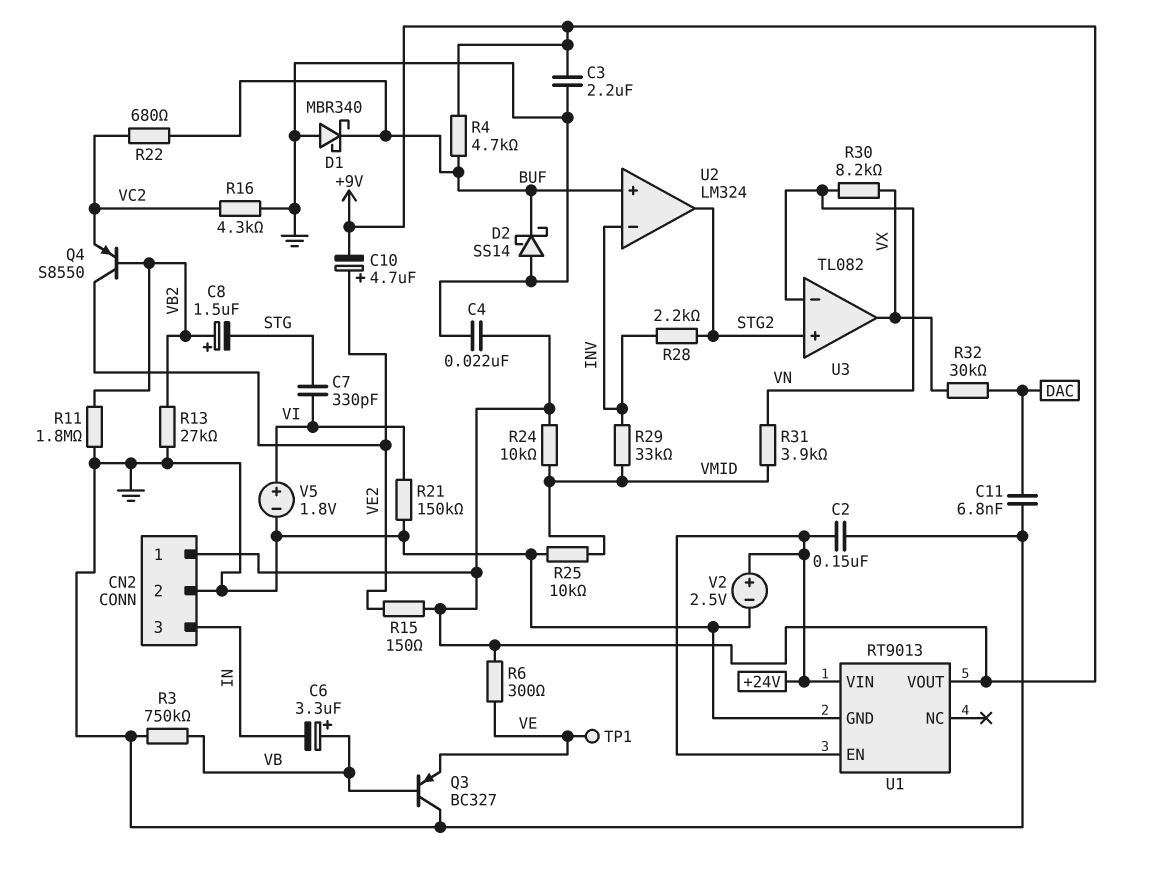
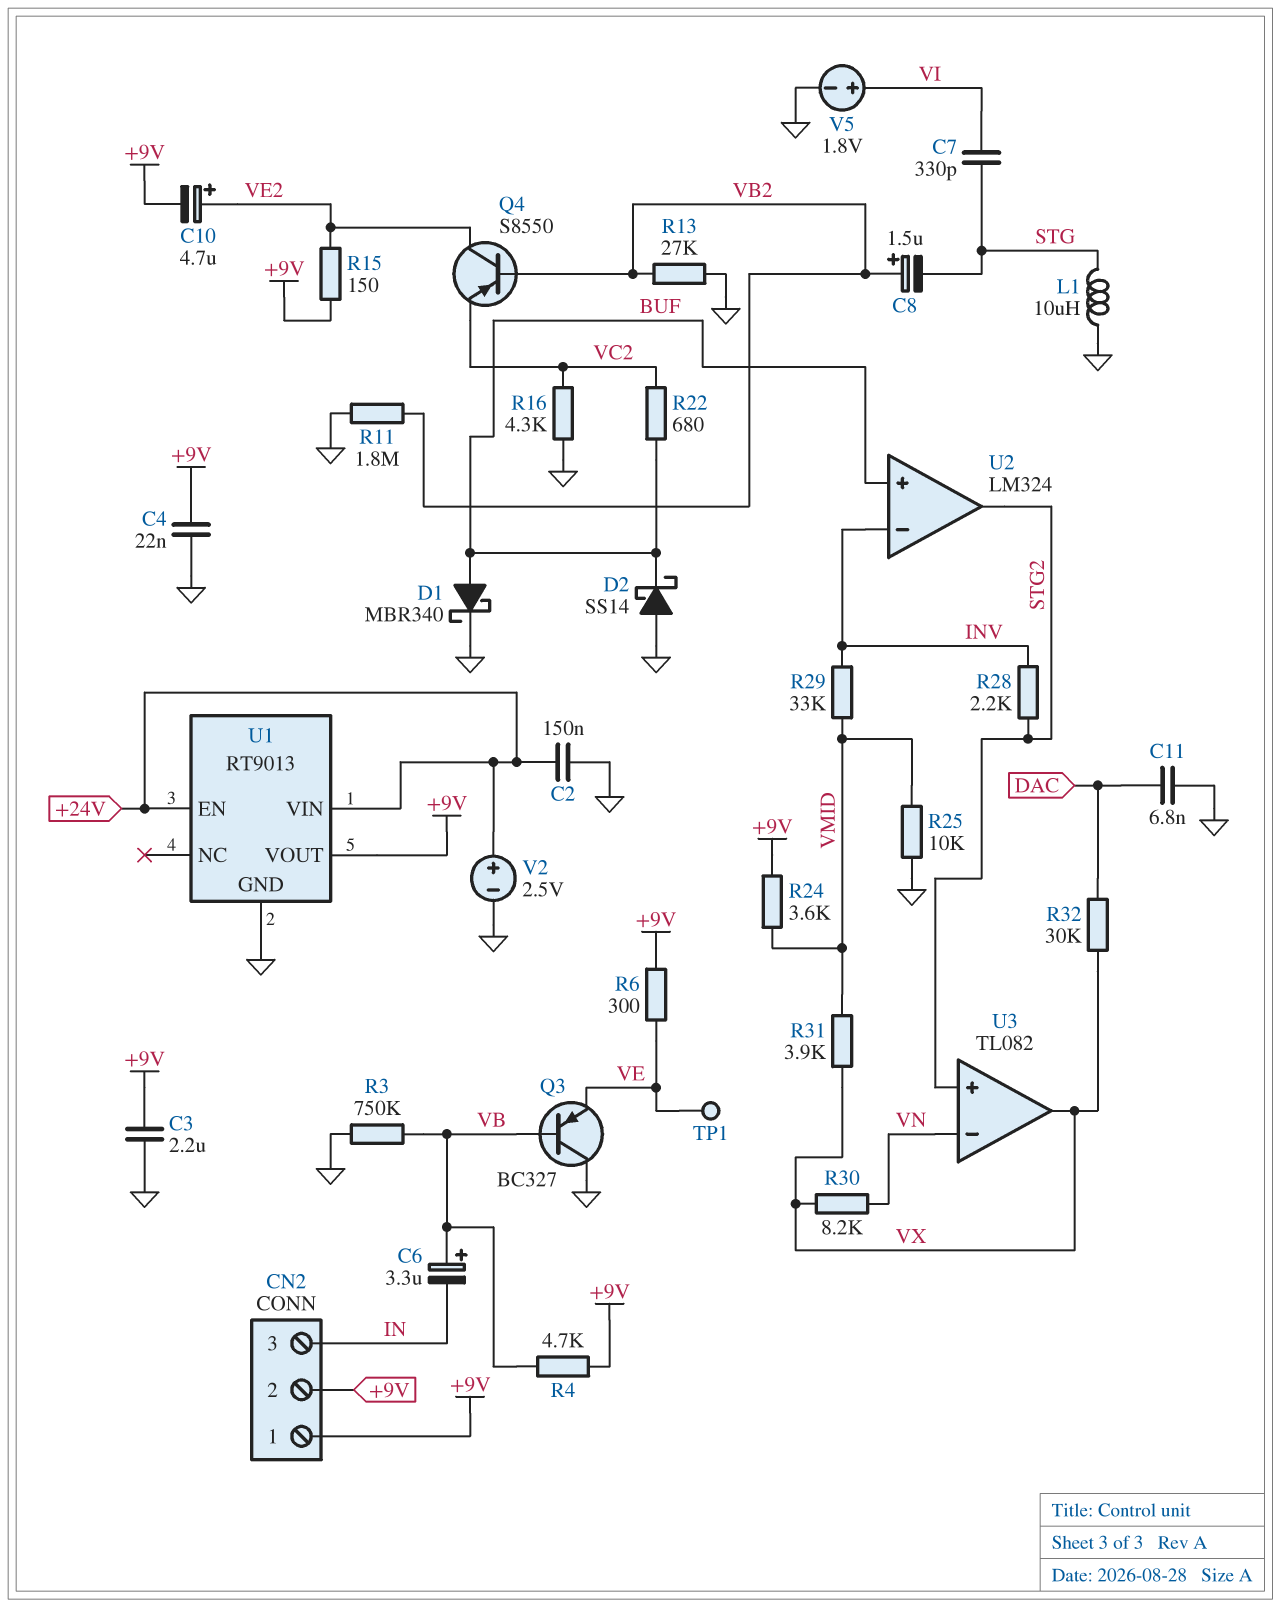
CN2 pin 2: GND -> +9V
D1: schottky MBR340 (A GND, K BUF) -> schottky MBR340 (A BUF, K GND)
L1: none -> 10uH (GND, STG)
R4: 4.7k (+9V, BUF) -> 4.7k (+9V, VB)
R21: 150k (GND, VI) -> none
R24: 10k (+9V, VMID) -> 3.6k (+9V, VMID)
R31: 3.9k (VMID, VN) -> 3.9k (VMID, VX)

